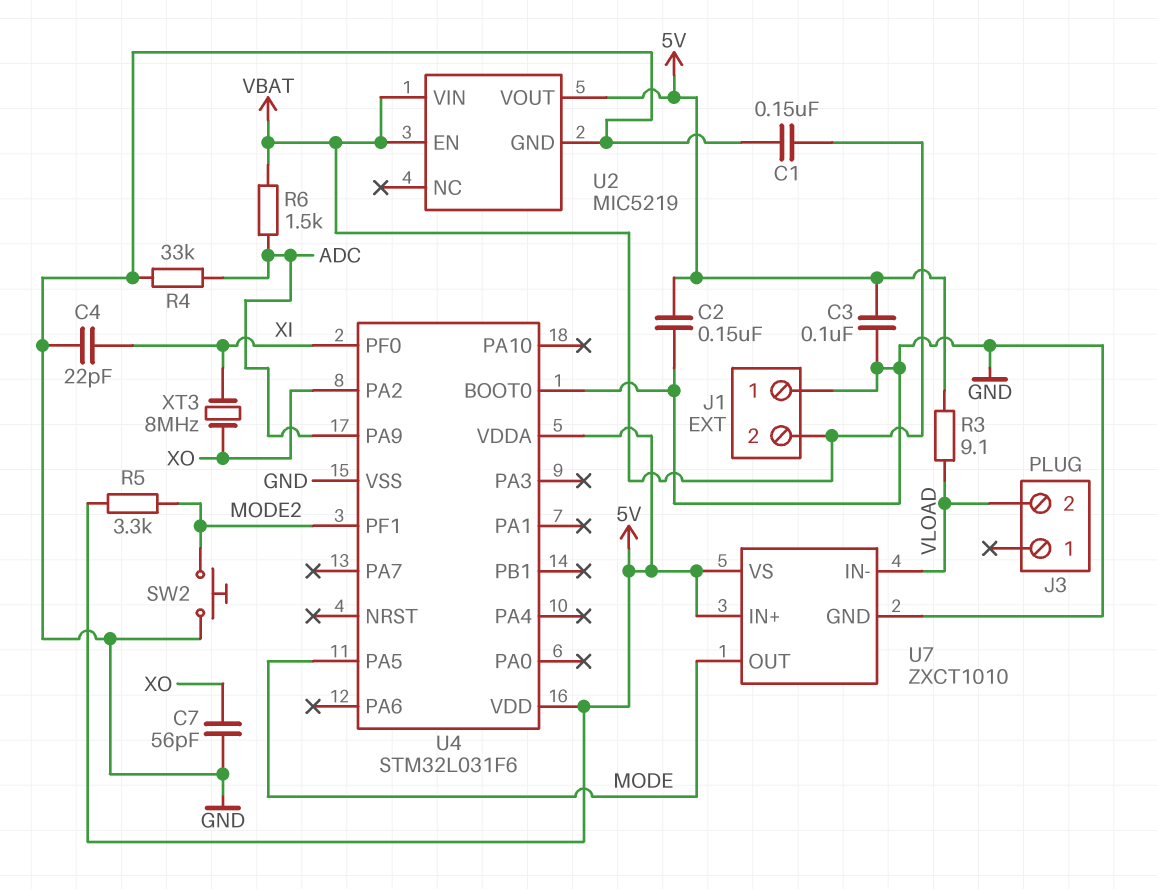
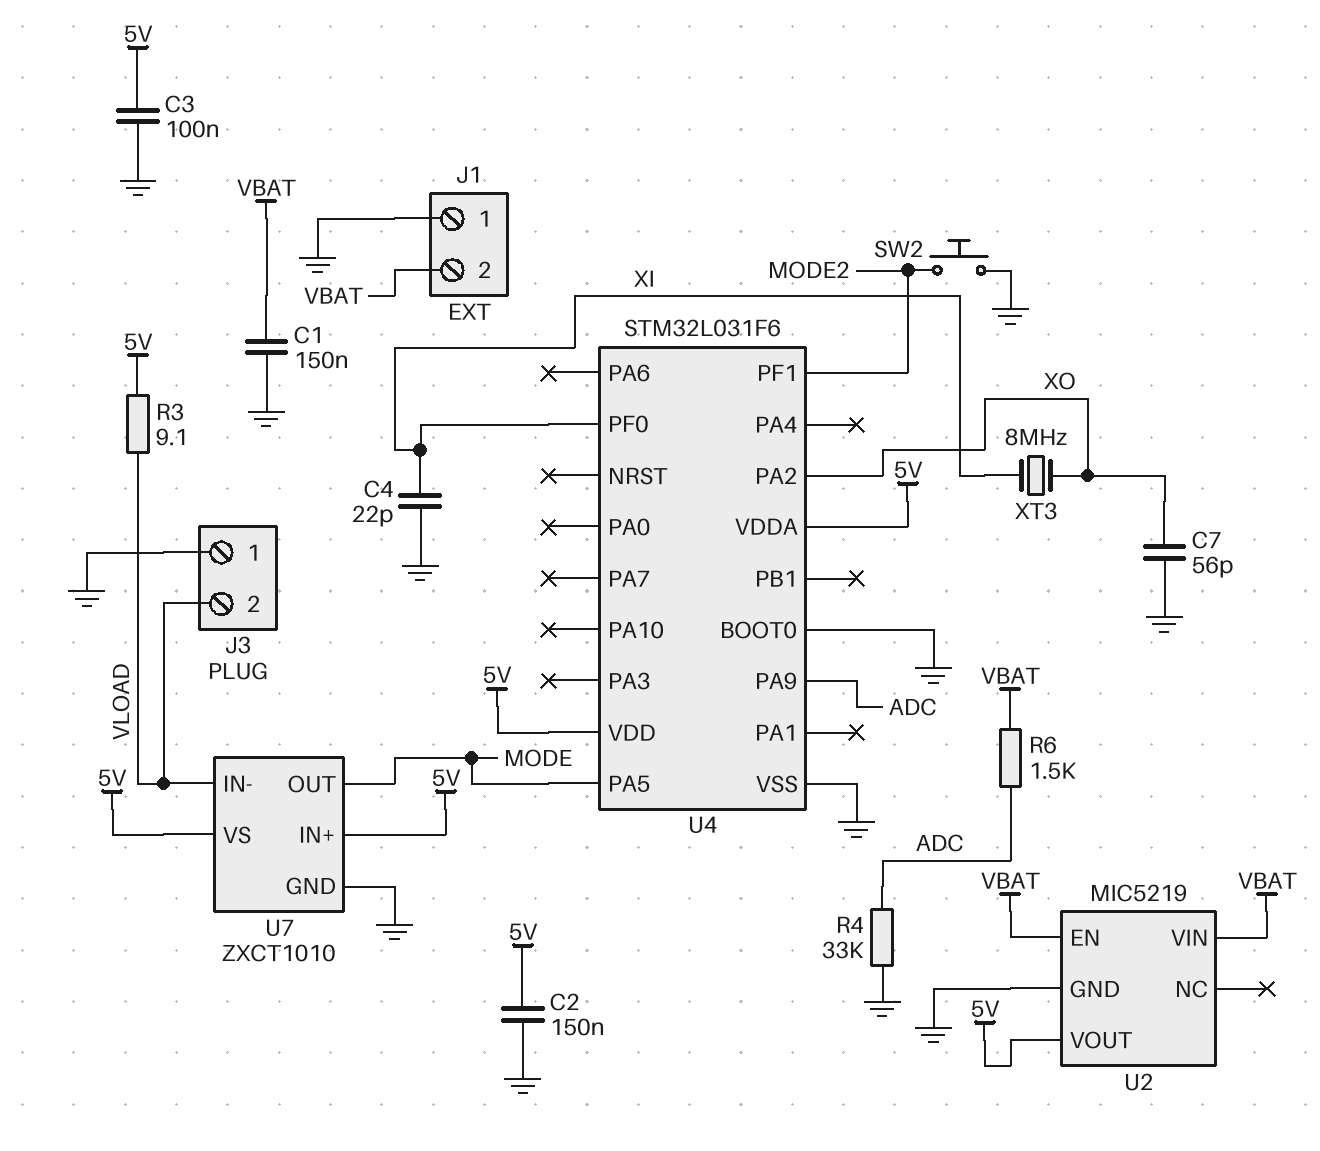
J3 pin 1: none -> GND
R5: 3.3k (5V, MODE2) -> none

